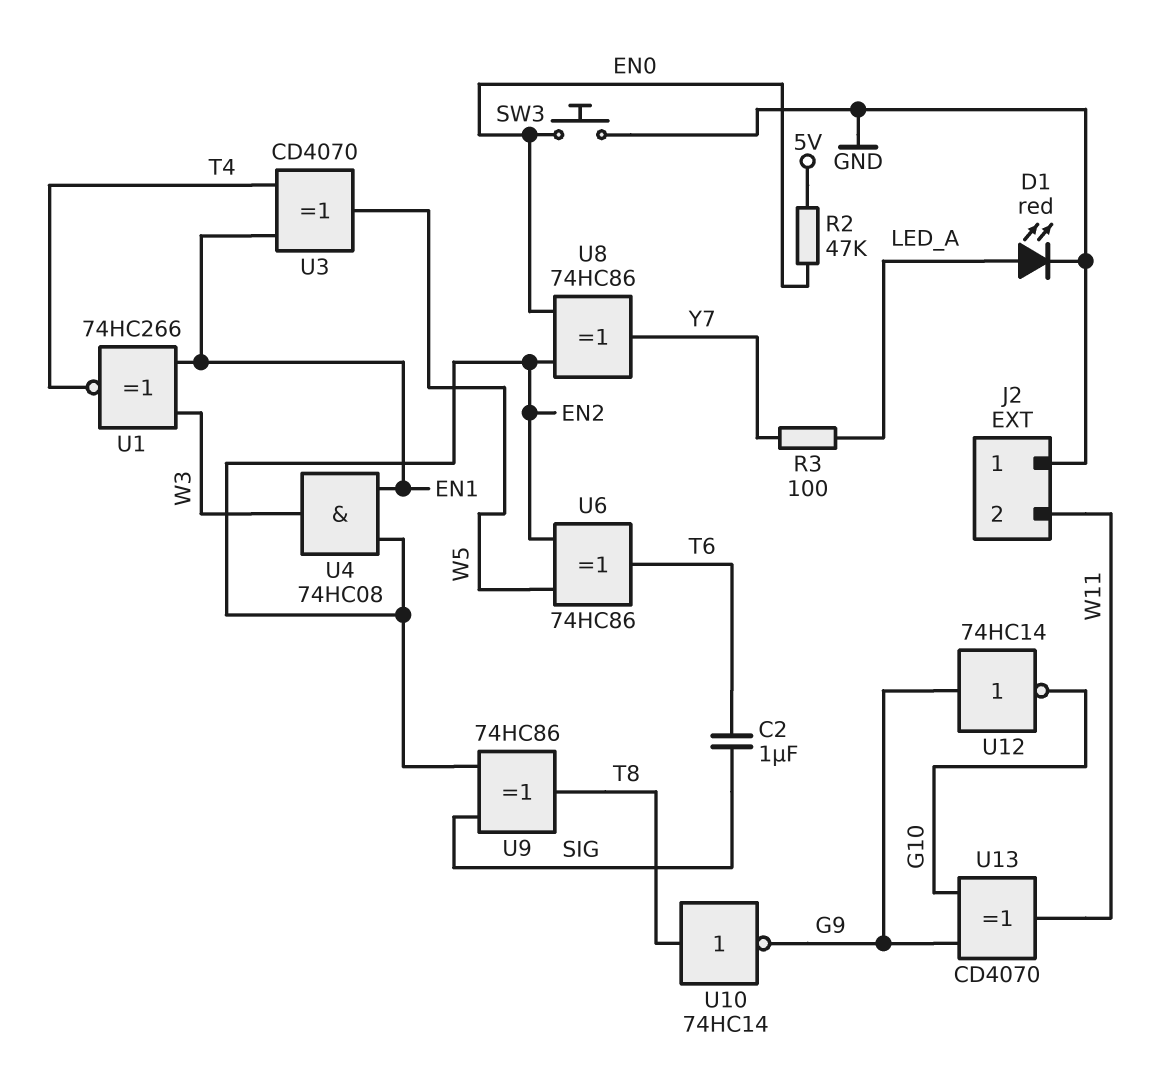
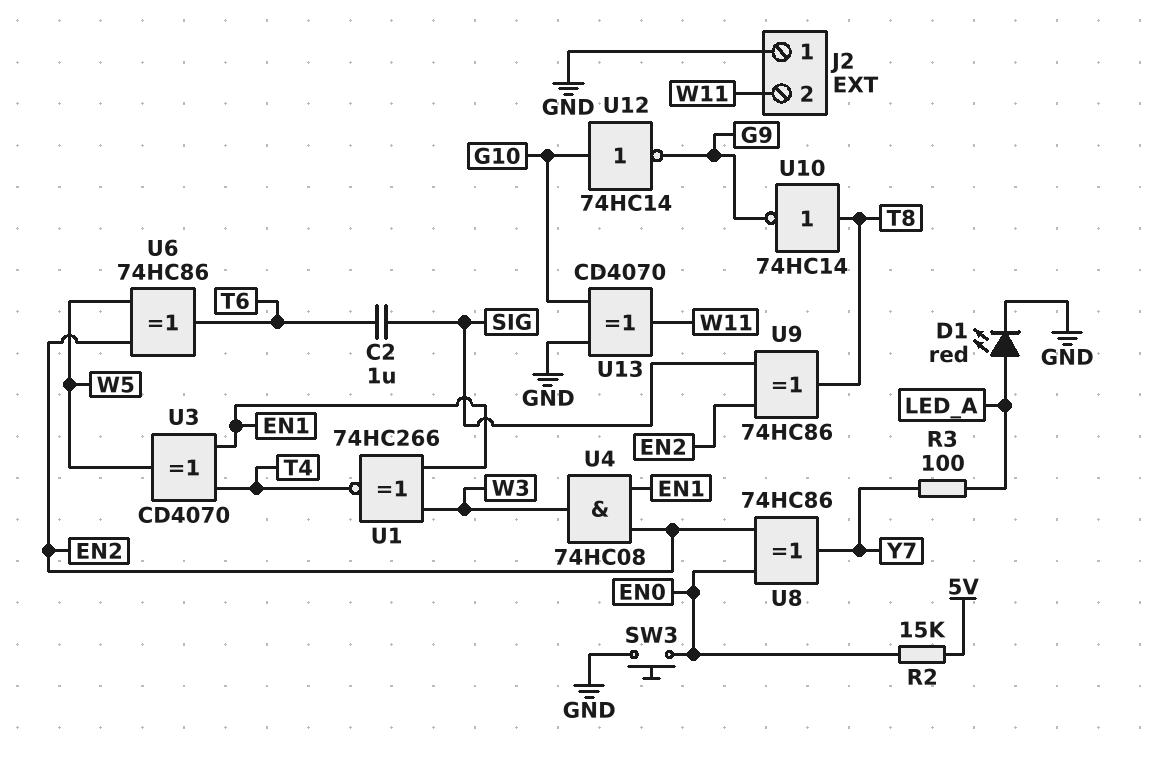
R2: 47k (5V, EN0) -> 15k (5V, EN0)
U12: NOT 74HC14 (in G9, out G10) -> NOT 74HC14 (in G10, out G9)
U13: XOR CD4070 (in G9, in G10, out W11) -> XOR CD4070 (in G10, in GND, out W11)

